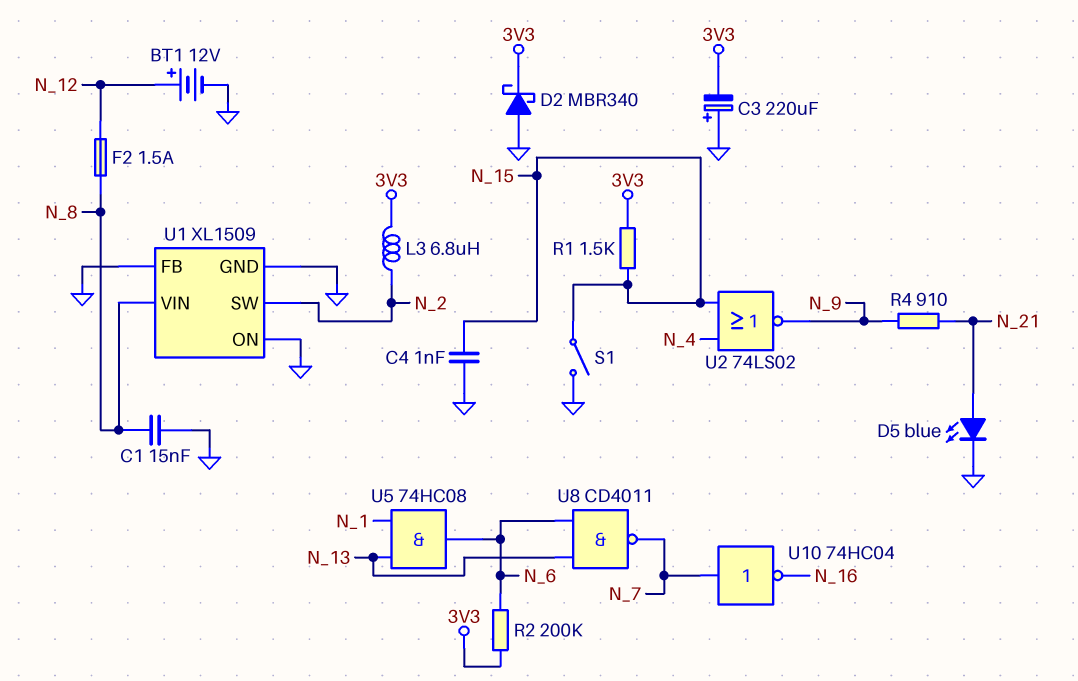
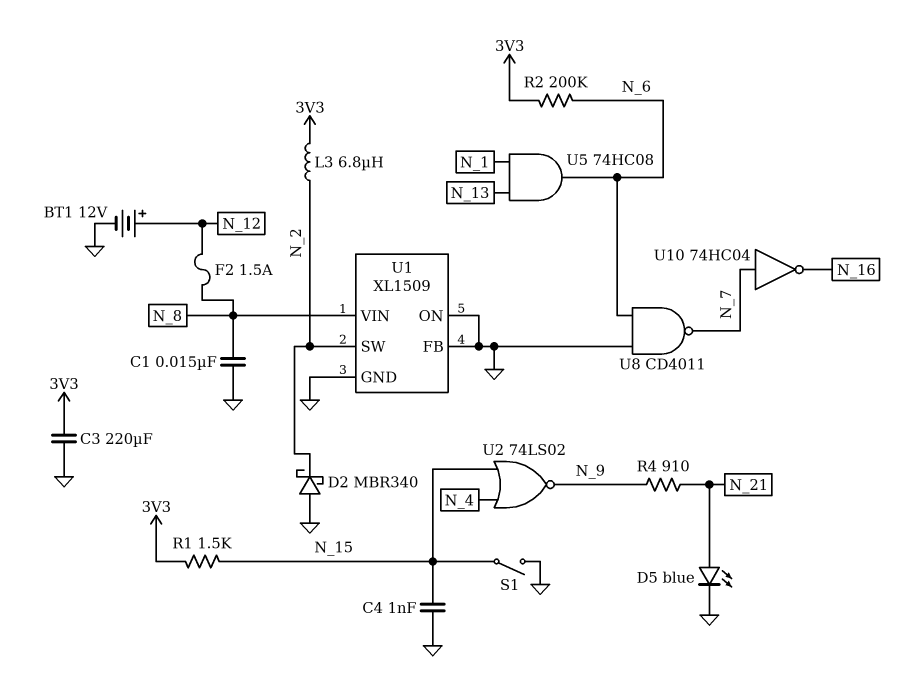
C3: 220uF (plus GND, minus 3V3) -> 220uF (3V3, GND)
D2: schottky MBR340 (A GND, K 3V3) -> schottky MBR340 (A GND, K N_2)
U8: NAND CD4011 (in N_6, in N_13, out N_7) -> NAND CD4011 (in GND, in N_6, out N_7)

